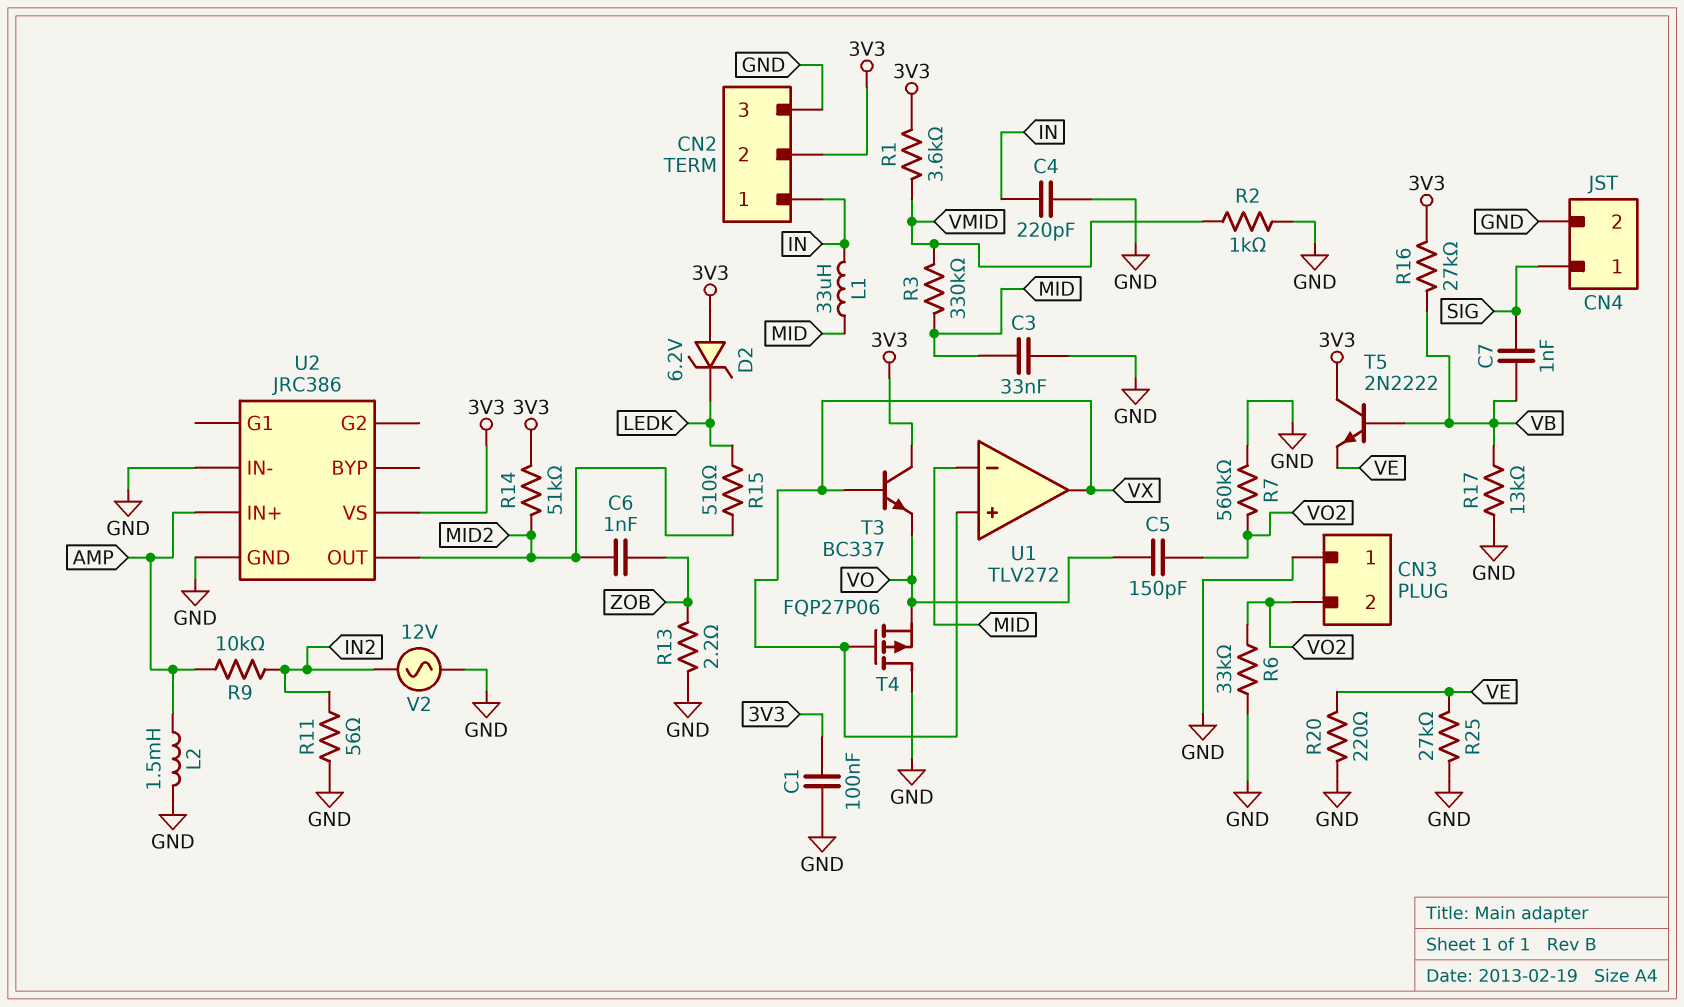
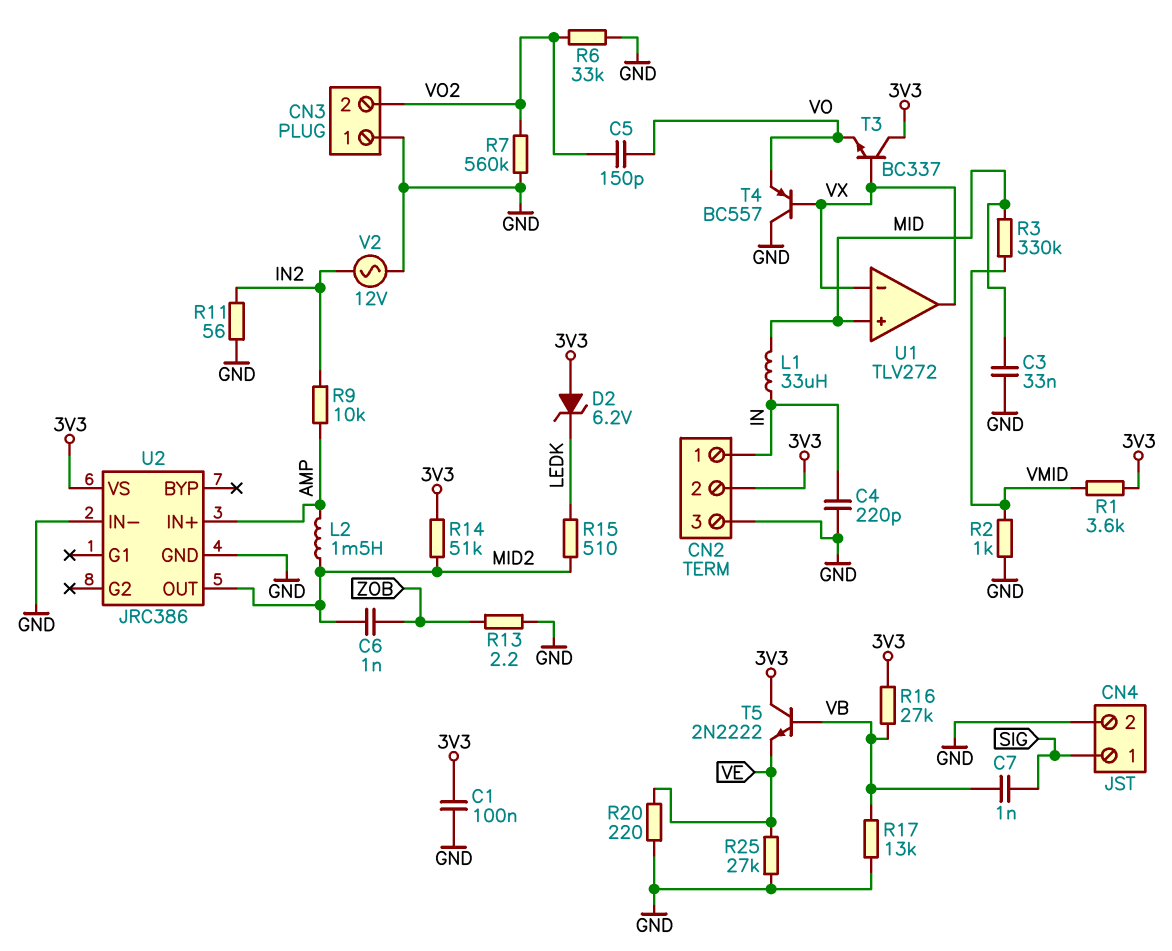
L2: 1.5mH (AMP, GND) -> 1.5mH (AMP, MID2)
T4: PMOS FQP27P06 (G VX, D GND, S VO) -> PNP BC557 (B VX, C GND, E VO)
U1 pin in+: VX -> MID
U1 pin in-: MID -> VX

